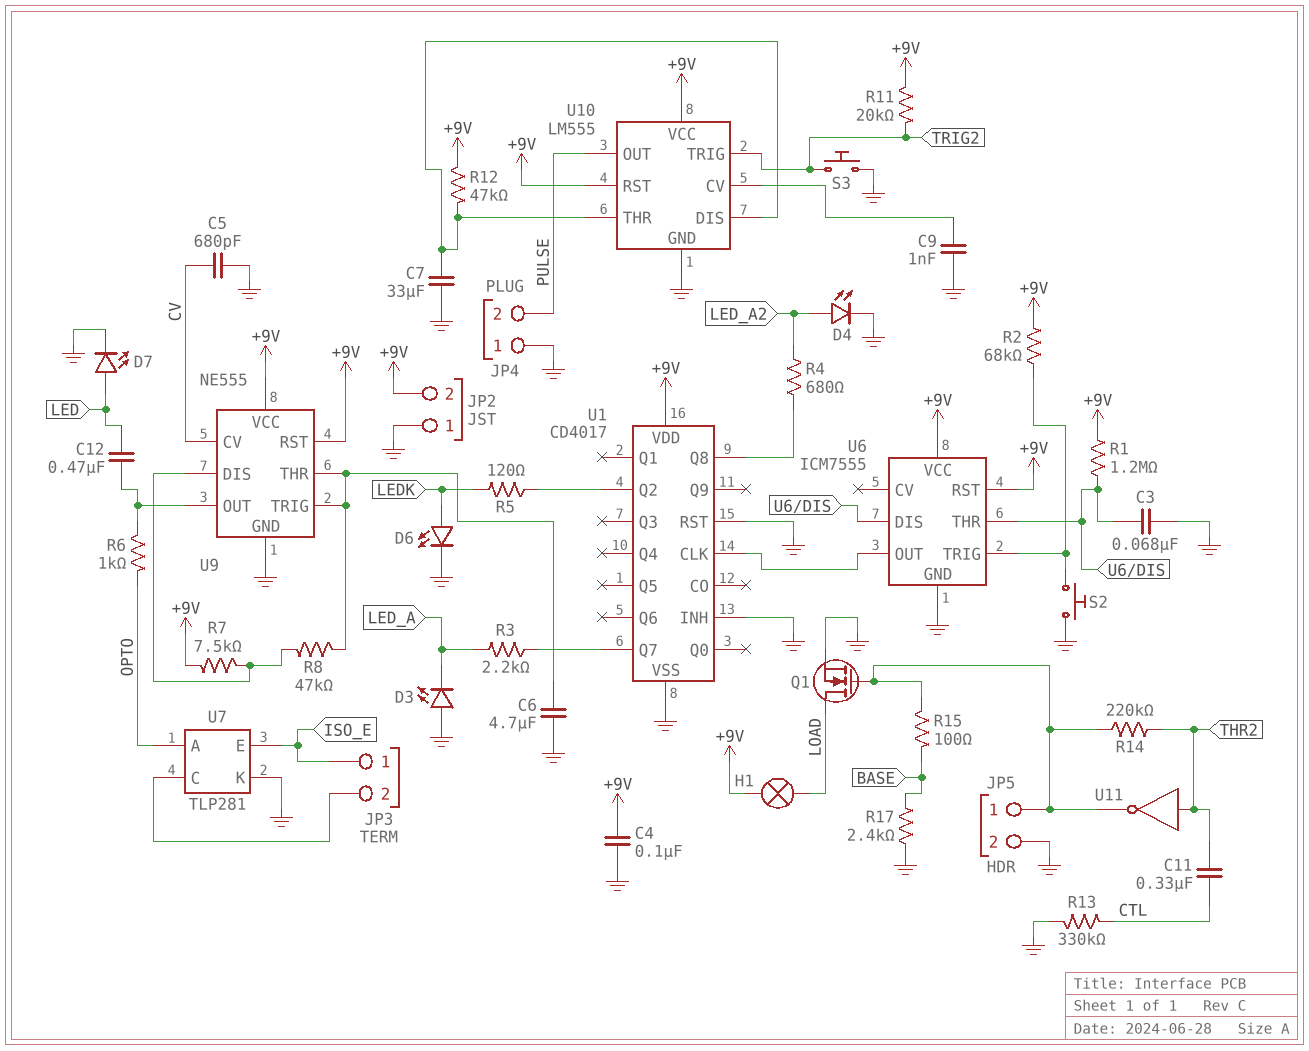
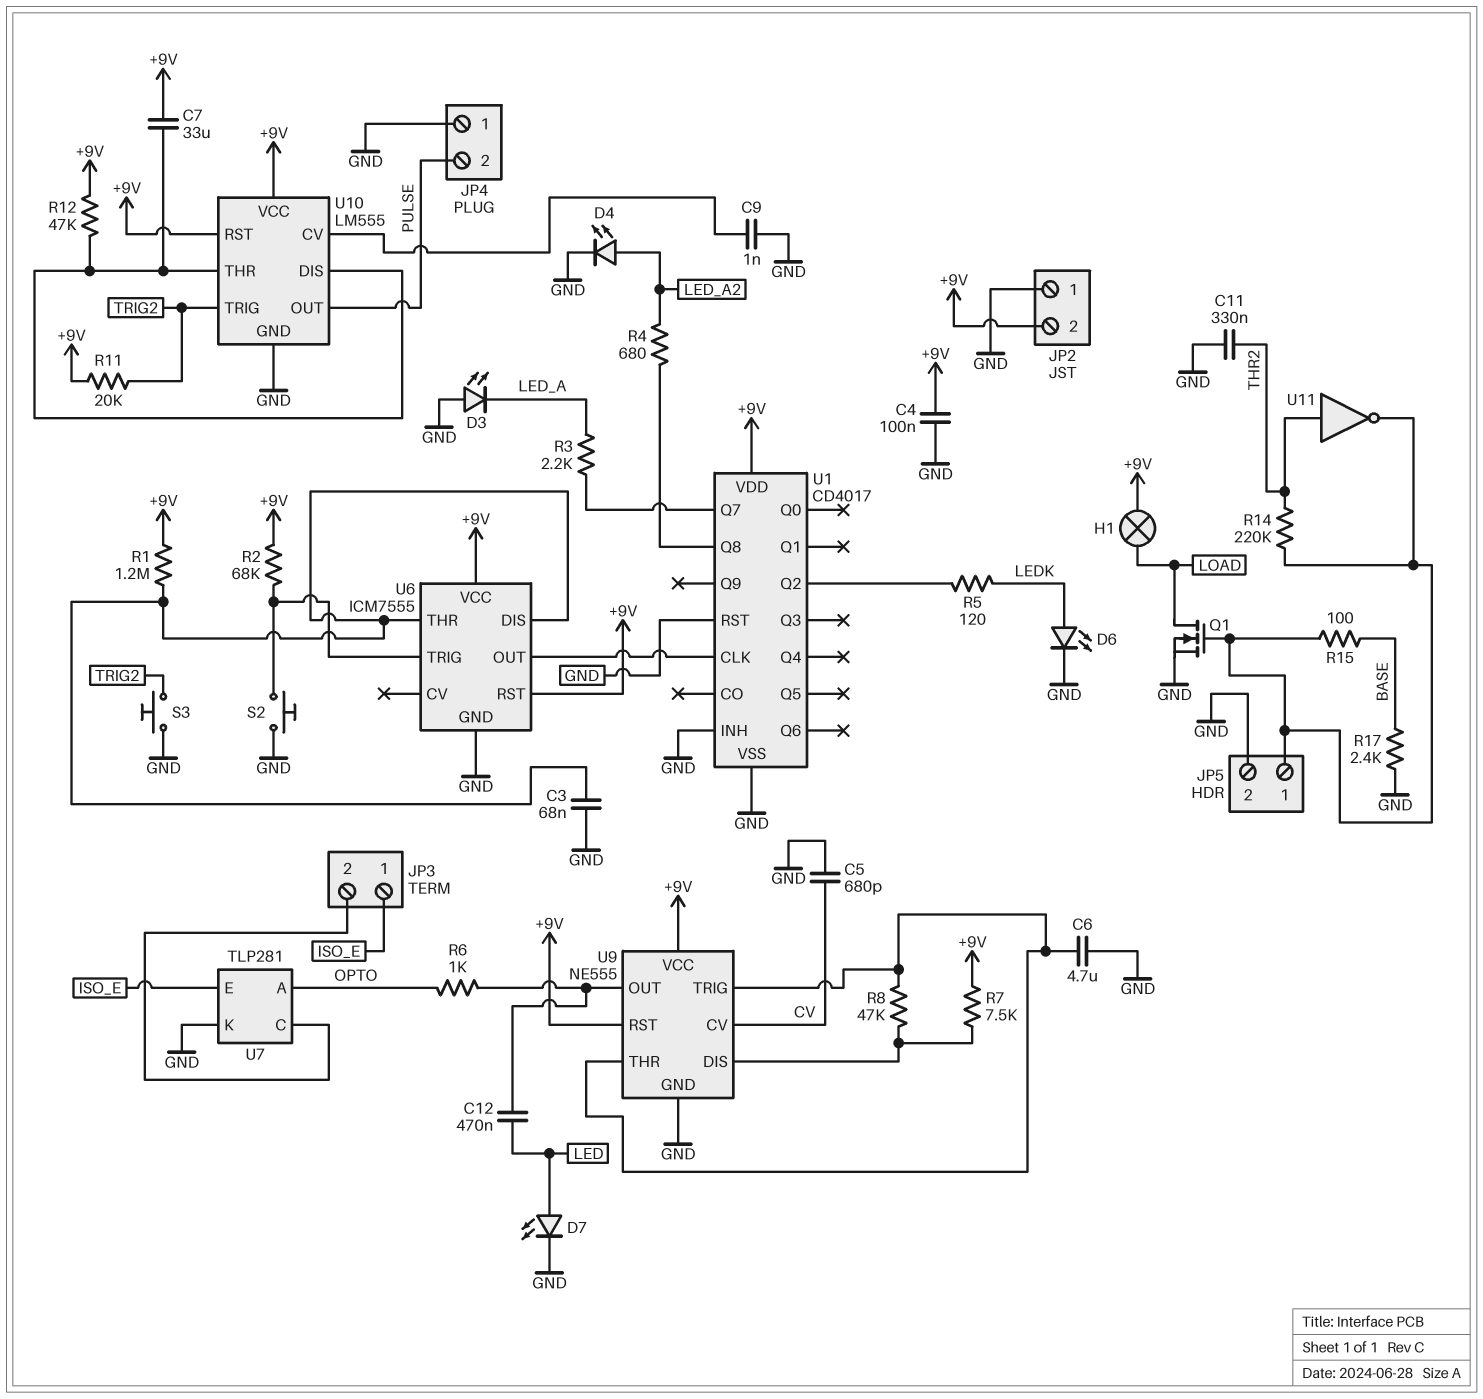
C7: 33uF (GND, U10/DIS) -> 33uF (+9V, U10/DIS)
C11: 330nF (CTL, THR2) -> 330nF (GND, THR2)
R13: 330k (CTL, GND) -> none

